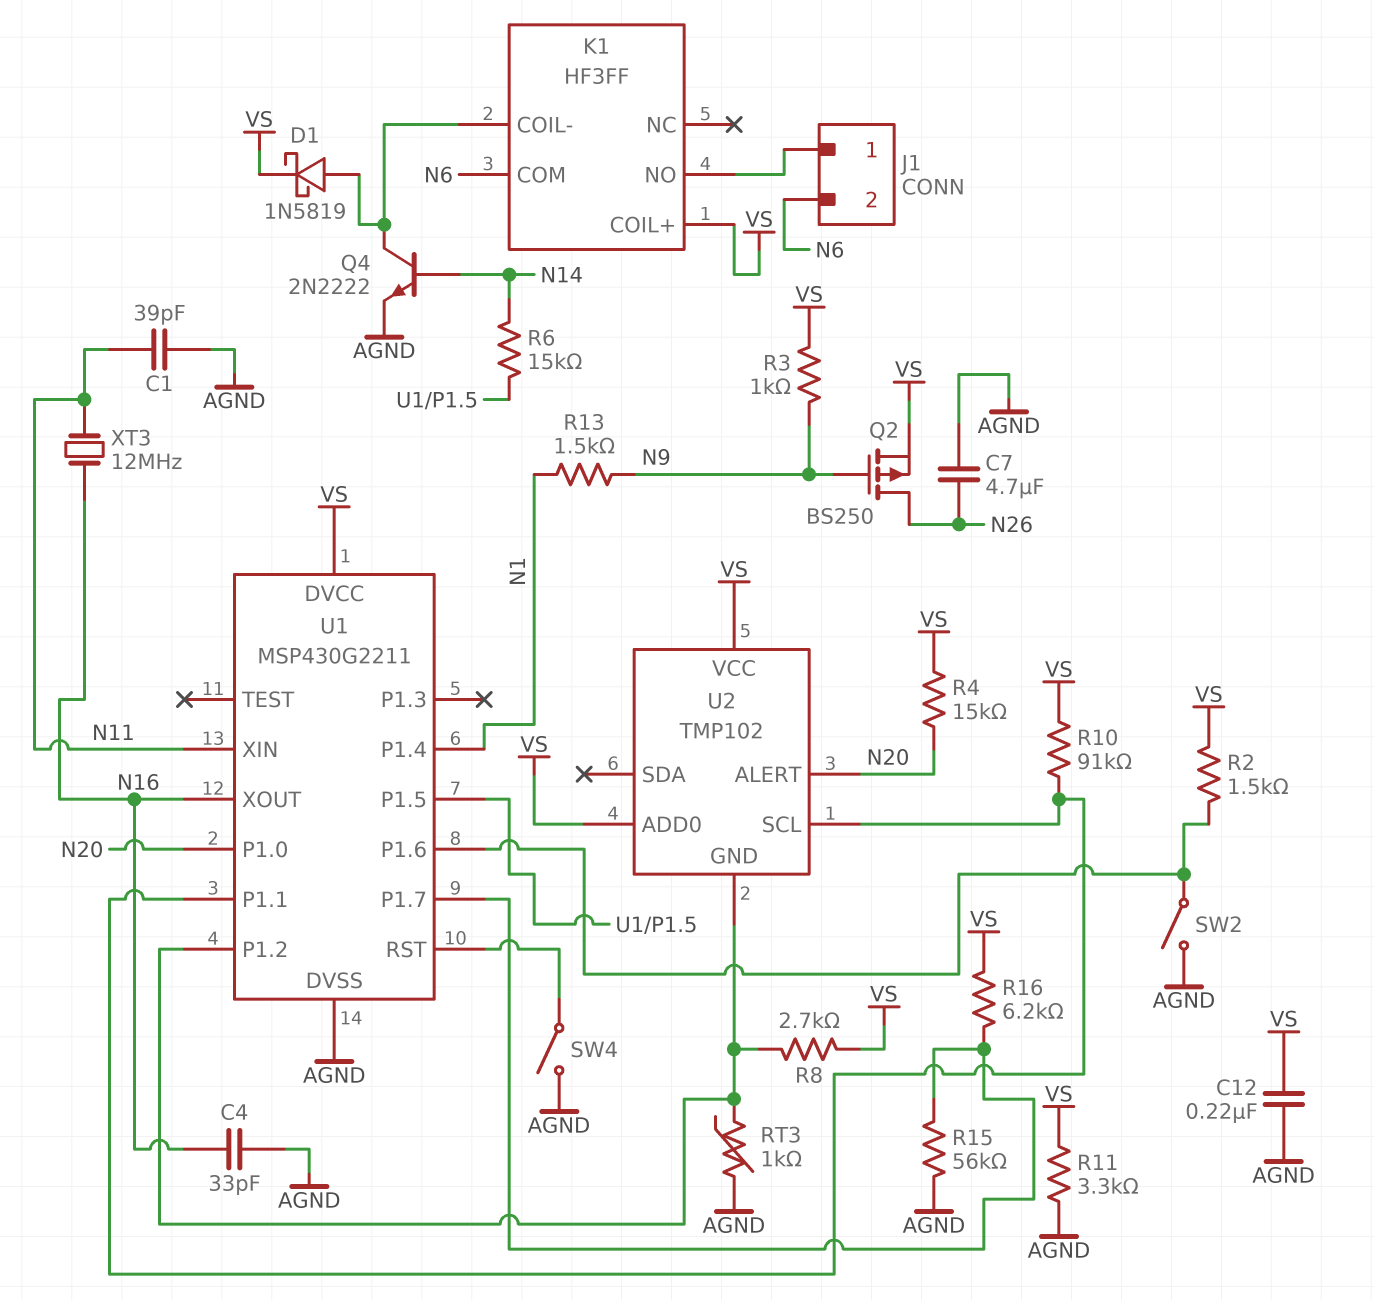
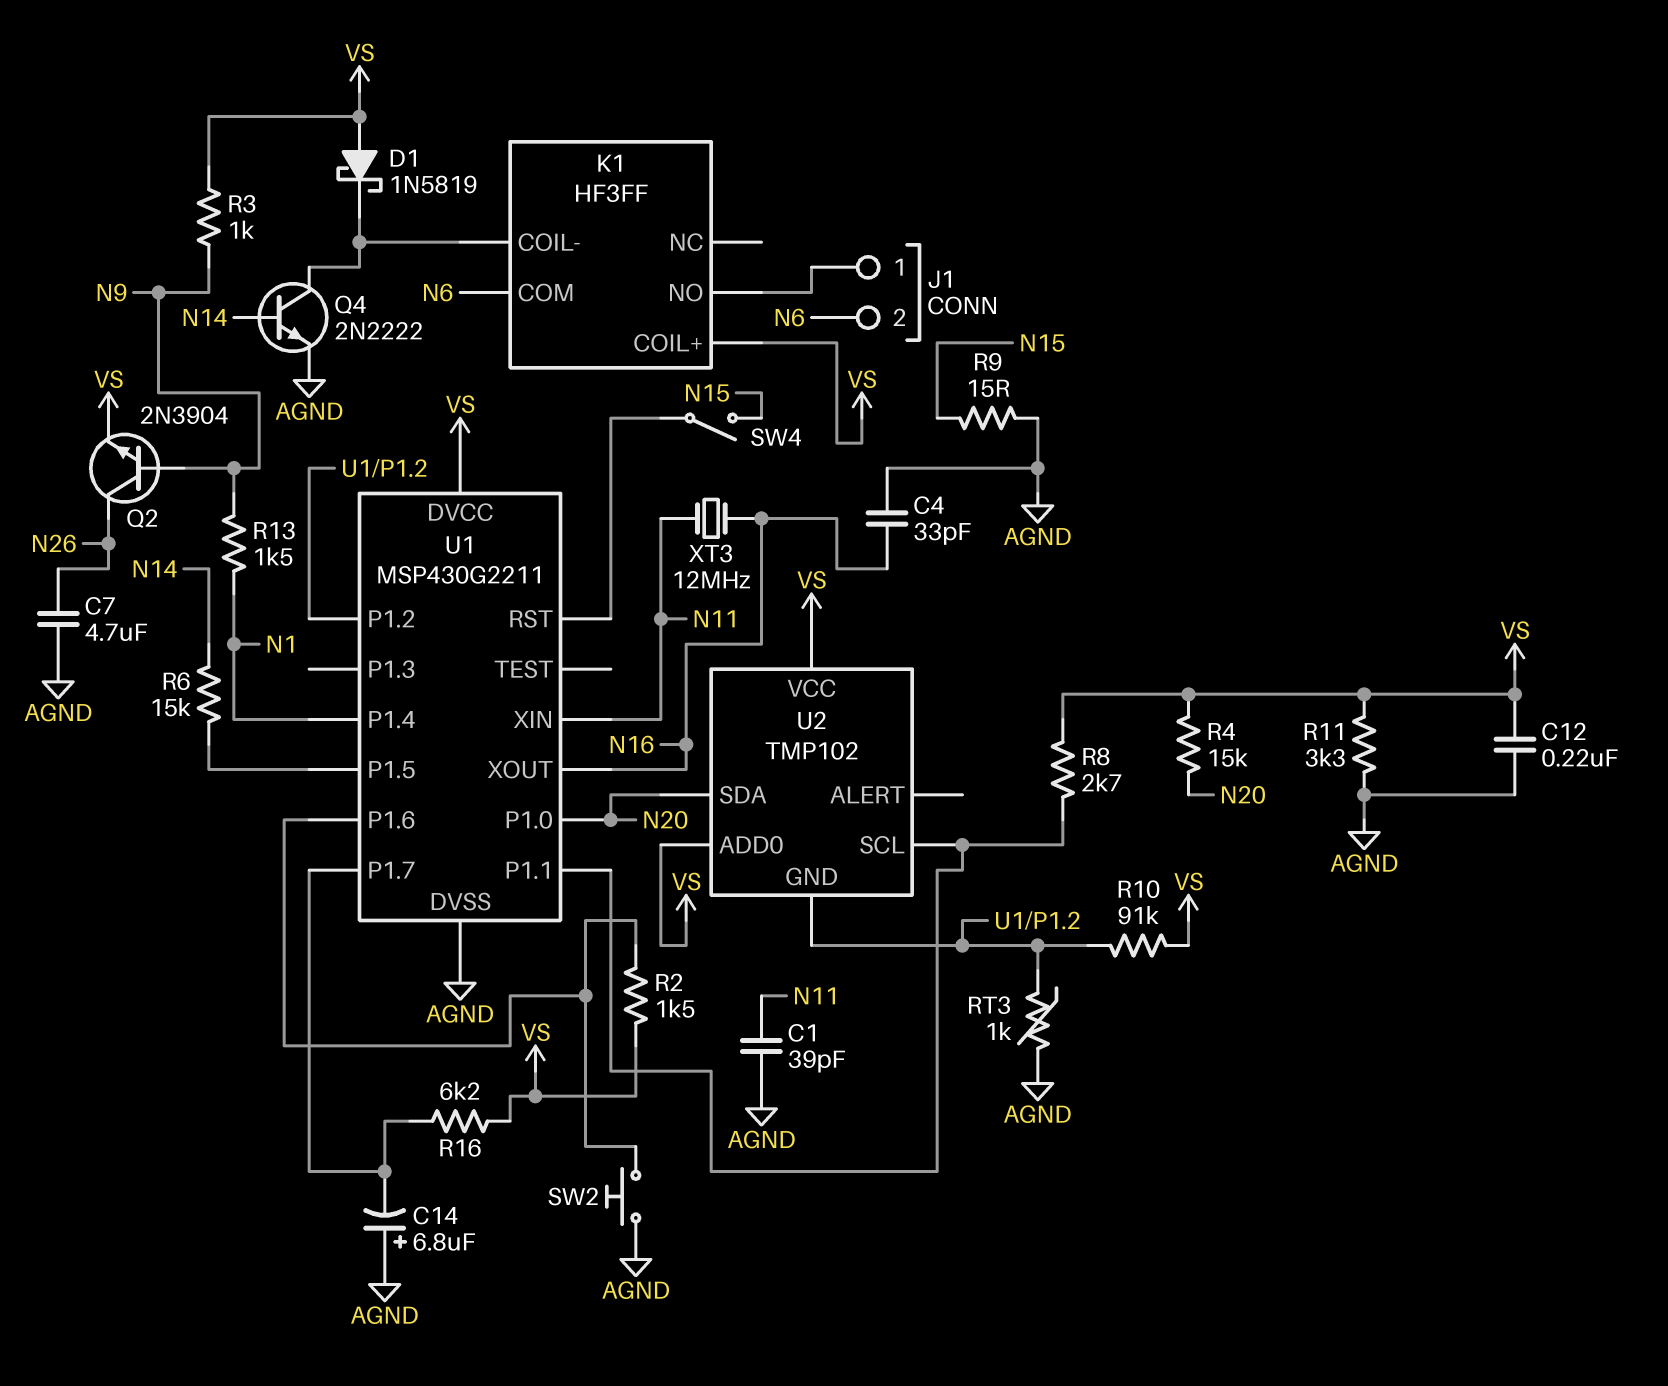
C14: none -> 6.8uF (plus AGND, minus U1/P1.7)
D1: schottky 1N5819 (A K1/COIL-, K VS) -> schottky 1N5819 (A VS, K K1/COIL-)
Q2: PMOS BS250 (G N9, D N26, S VS) -> NPN 2N3904 (B N9, C N26, E VS)
R8: 2.7k (U1/P1.2, VS) -> 2.7k (U1/P1.1, VS)
R9: none -> 15 (AGND, N15)
R10: 91k (U1/P1.1, VS) -> 91k (U1/P1.2, VS)
R15: 56k (AGND, U1/P1.7) -> none
SW2: switch (AGND, U1/P1.6) -> button (AGND, U1/P1.6)
SW4: switch (AGND, U1/RST) -> switch (N15, U1/RST)
U2 pin ALERT: N20 -> none
U2 pin SDA: none -> N20

